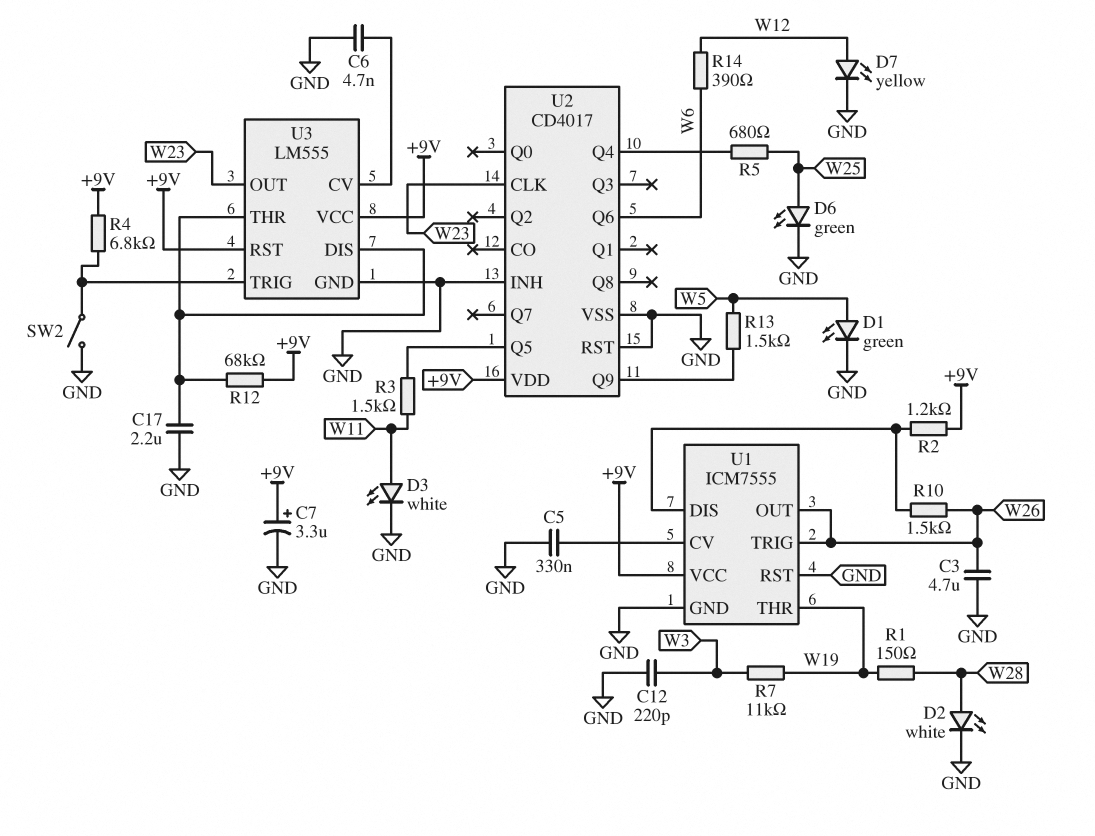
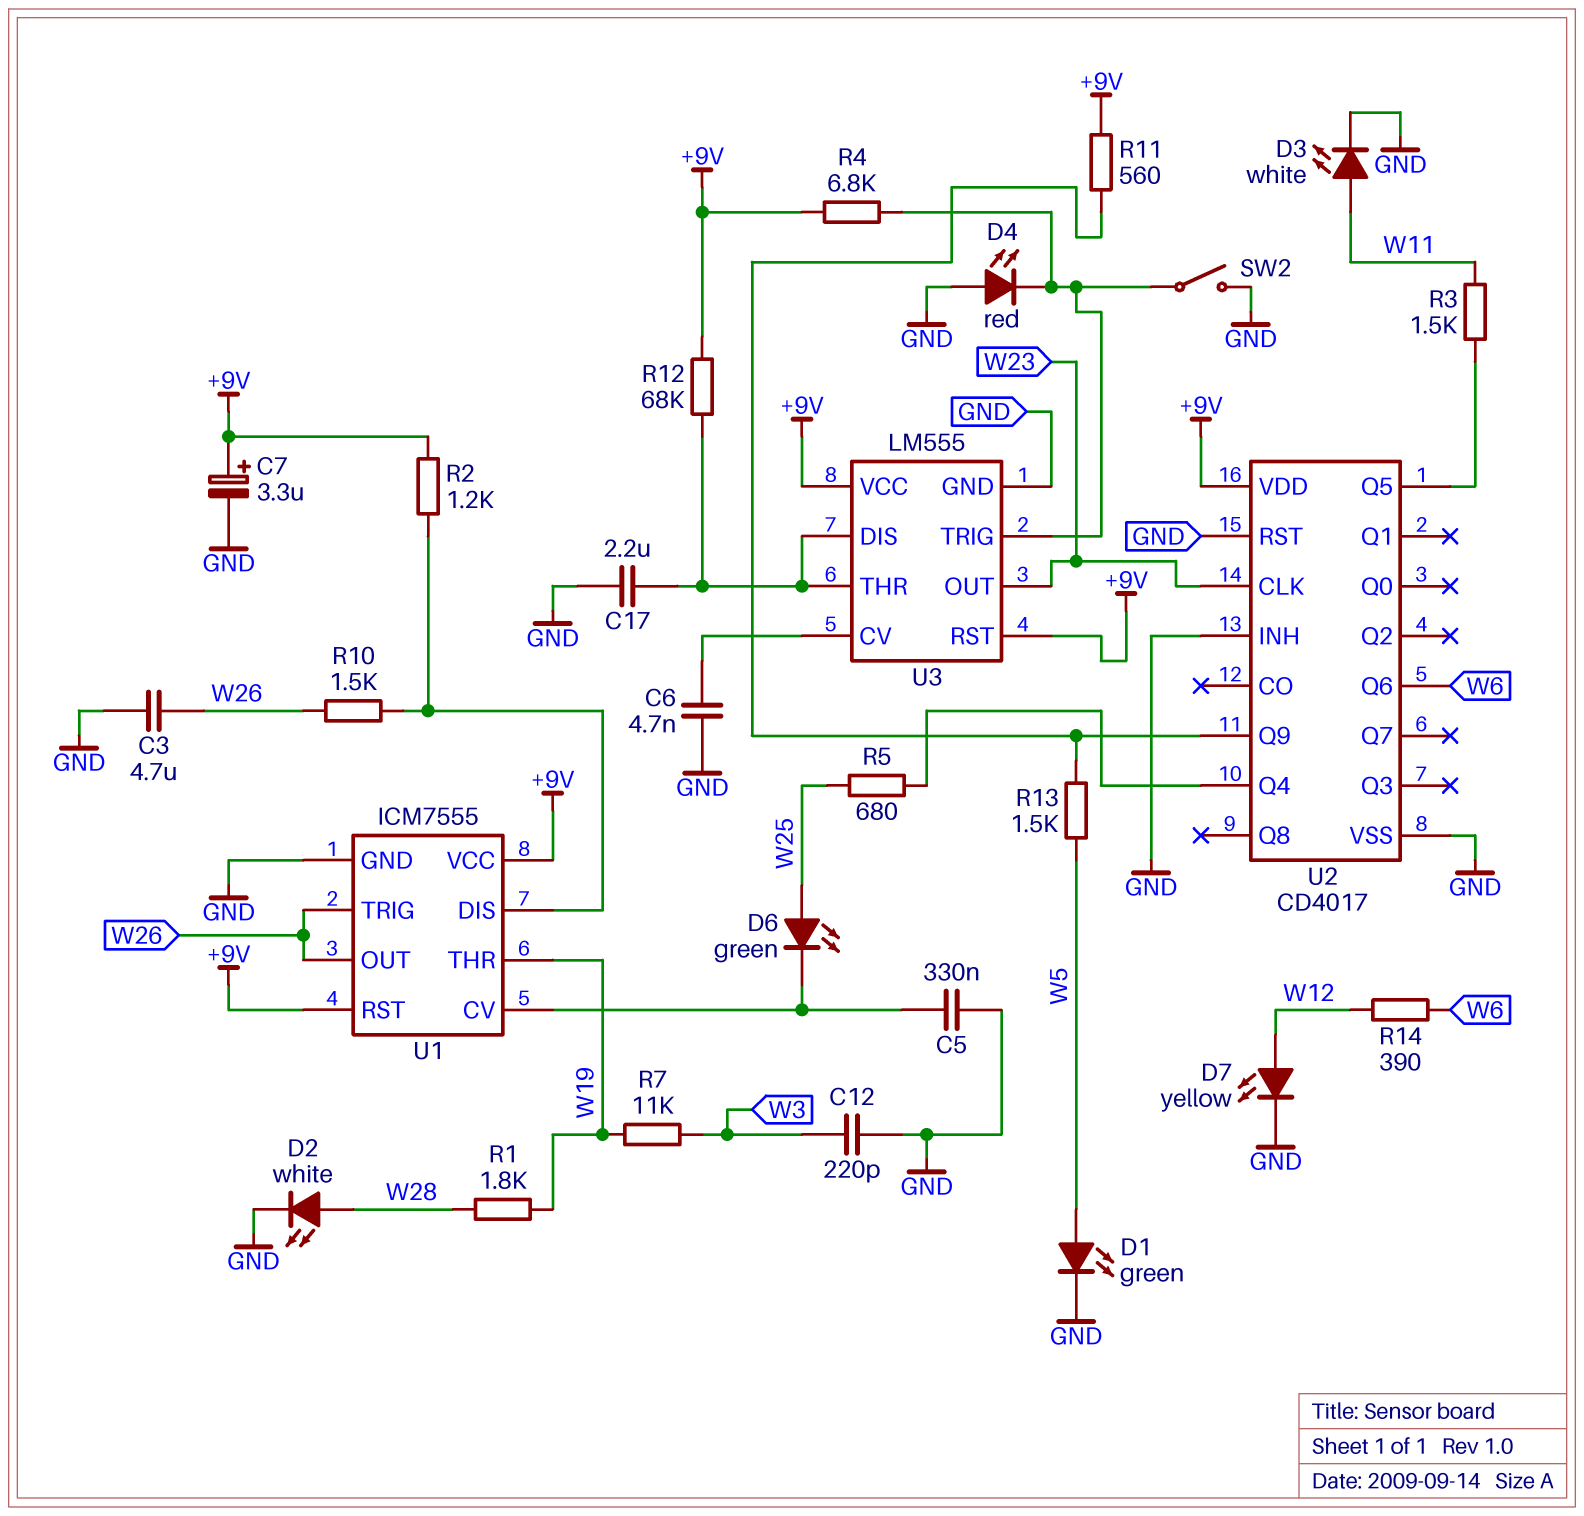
D4: none -> LED red (A GND, K U3/TRIG)
D6: LED green (A W25, K GND) -> LED green (A W25, K U1/CV)
R1: 150 (W19, W28) -> 1.8k (W19, W28)
R11: none -> 560 (+9V, U2/Q9)
U1 pin RST: GND -> +9V

